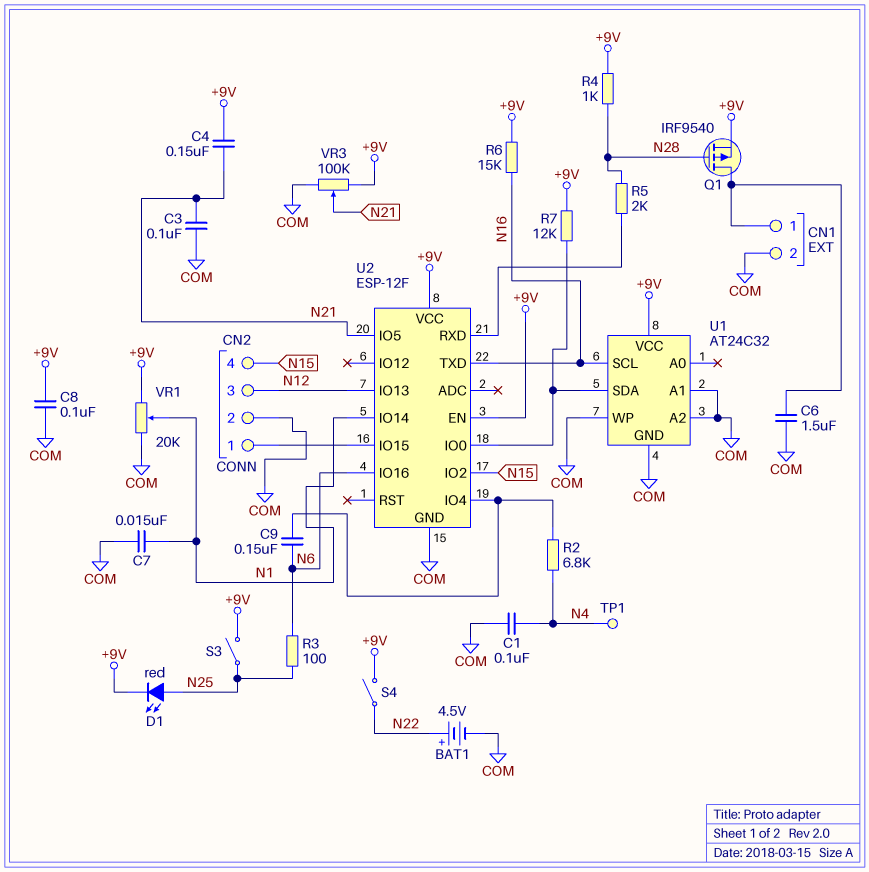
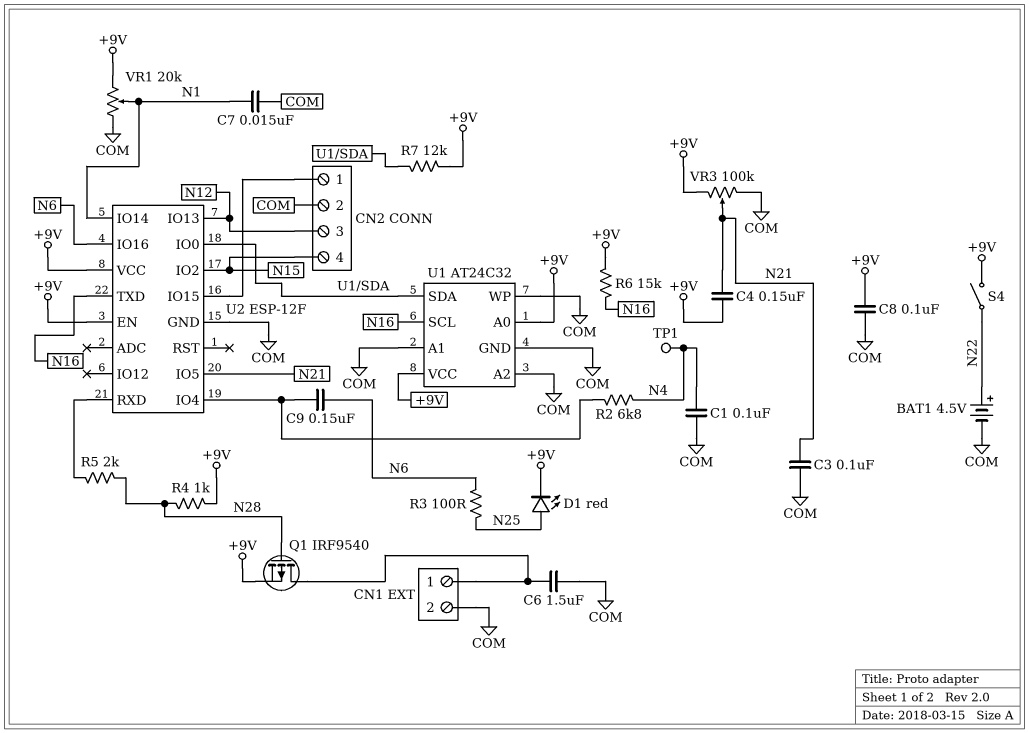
S3: switch (+9V, N25) -> none
U1 pin A0: none -> +9V

